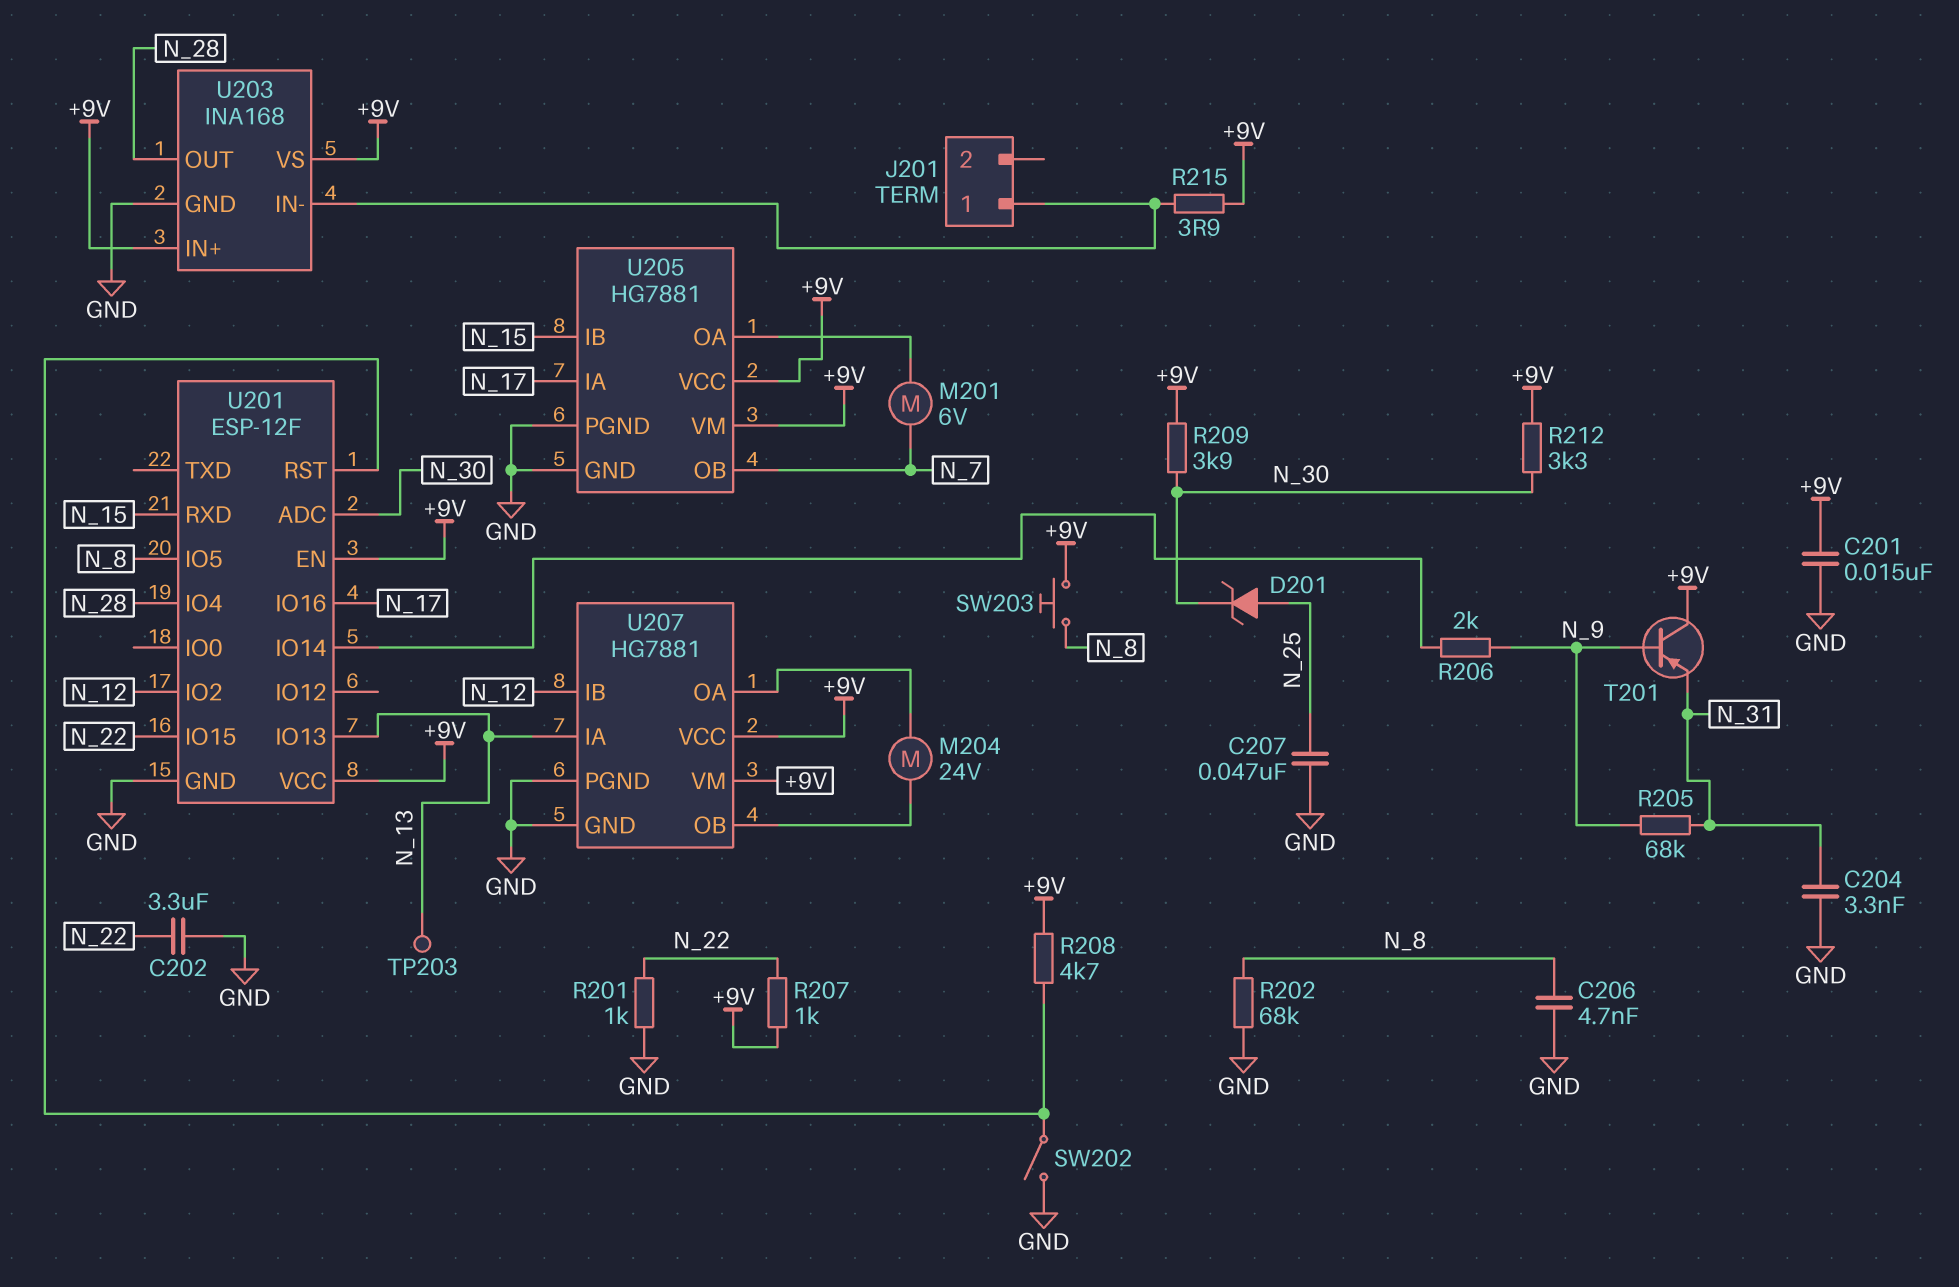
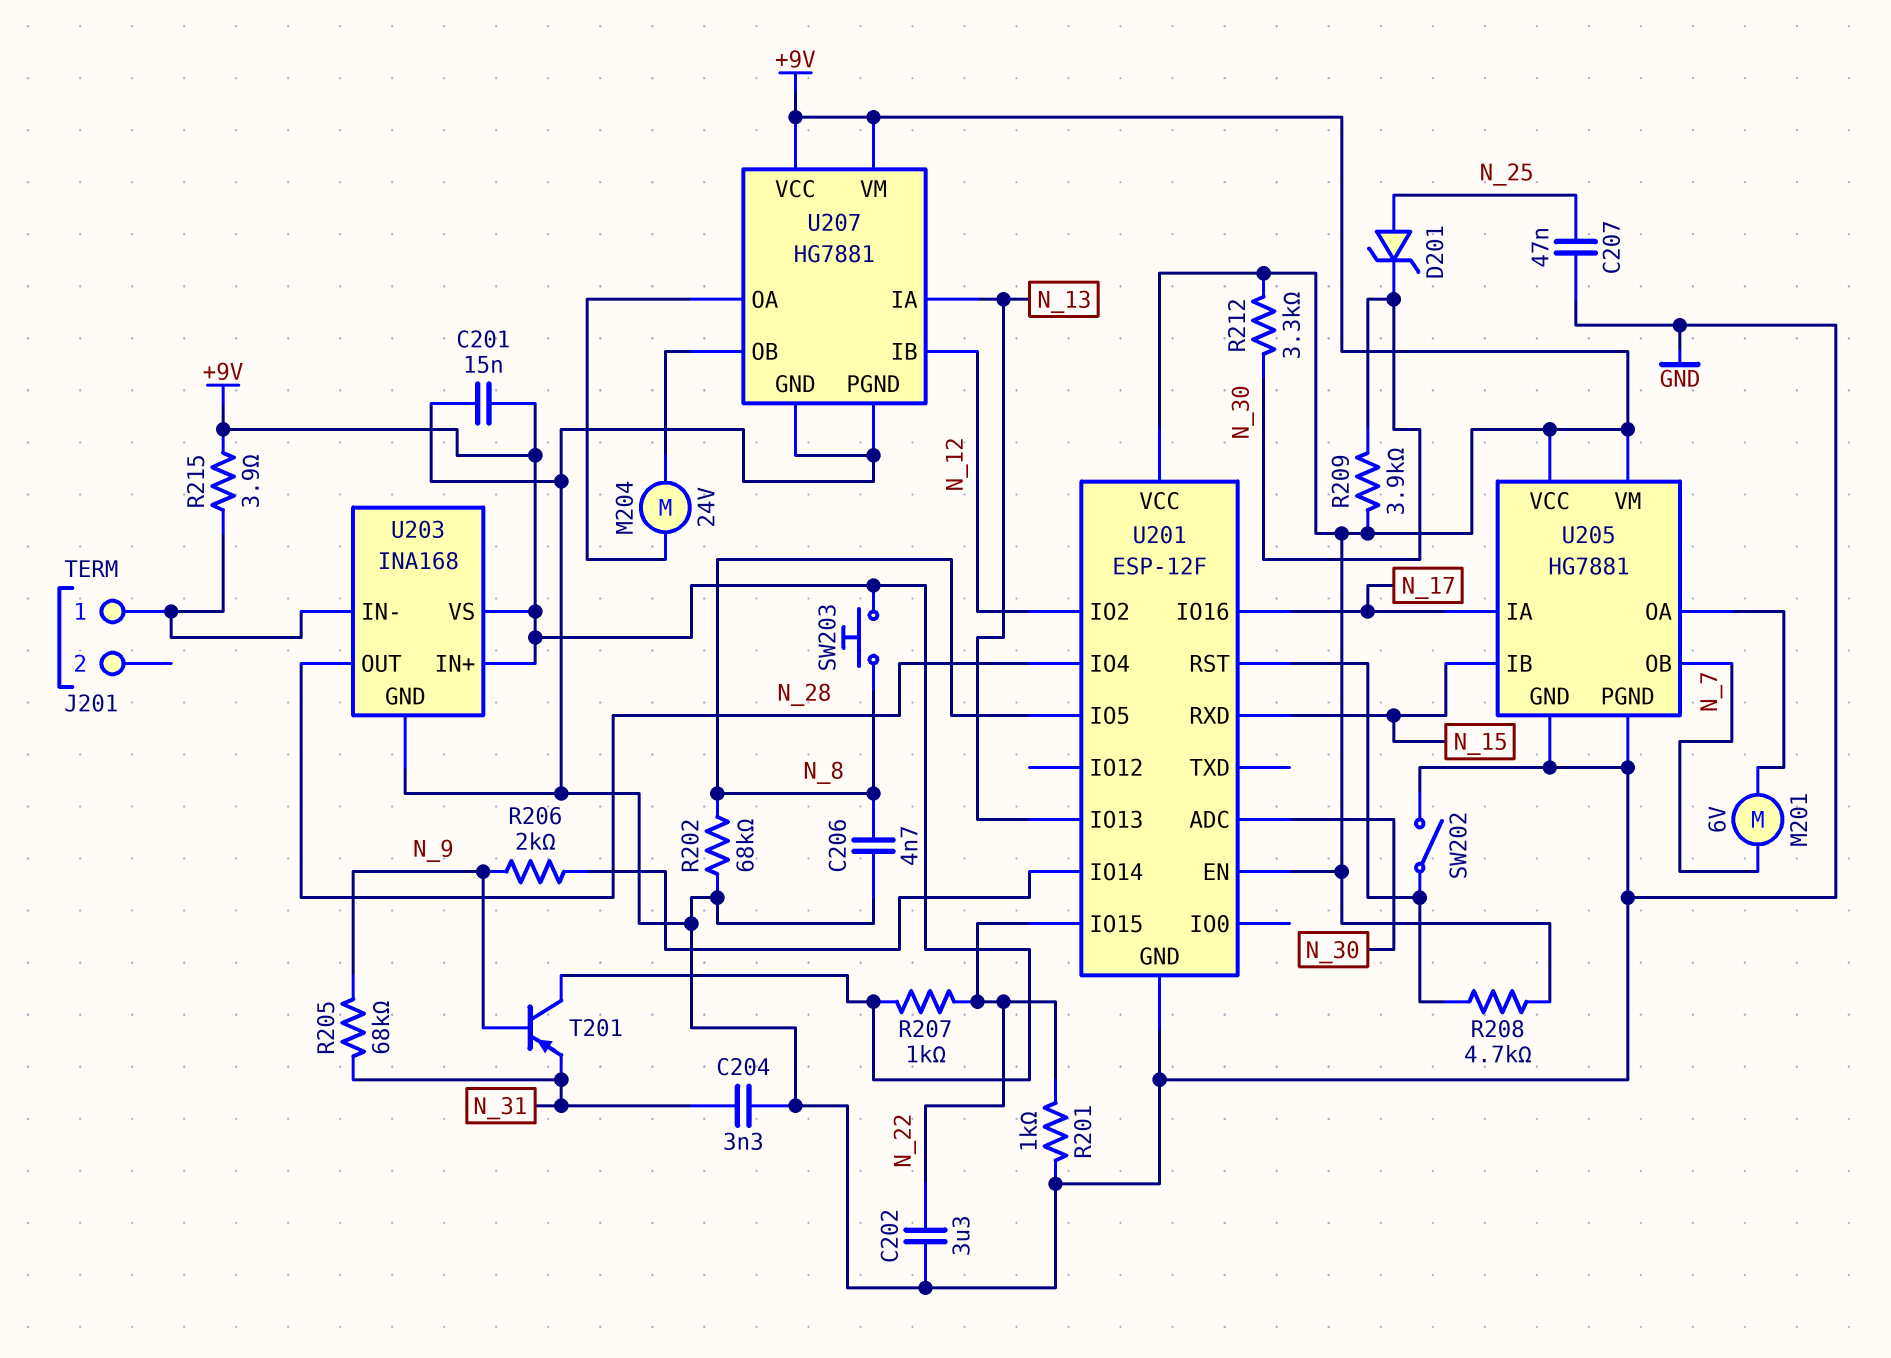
TP203: test point (N_13) -> none

